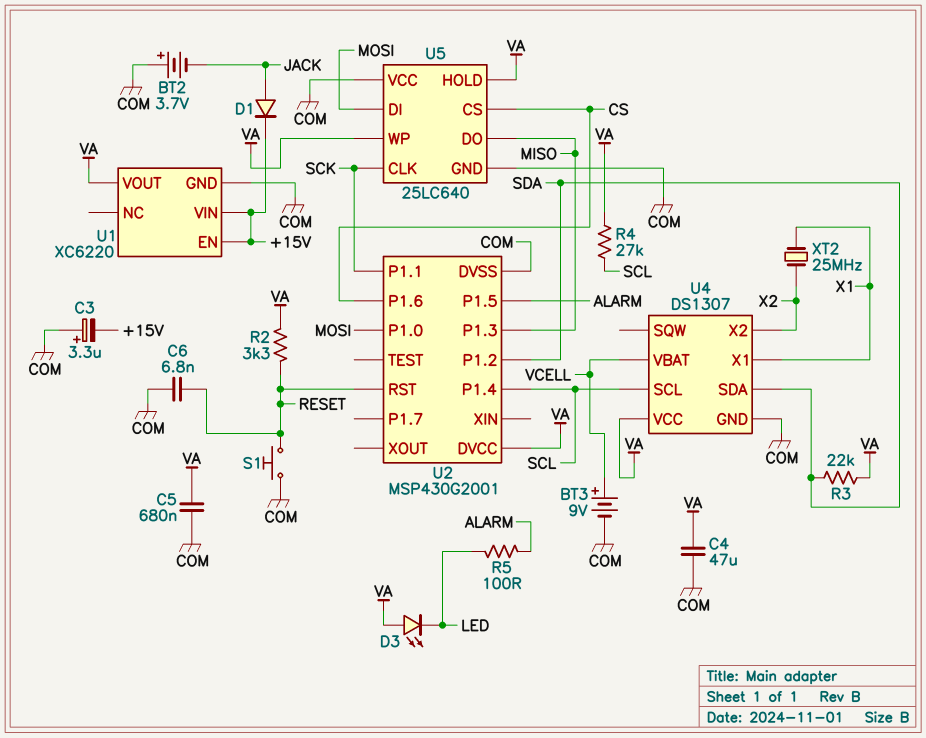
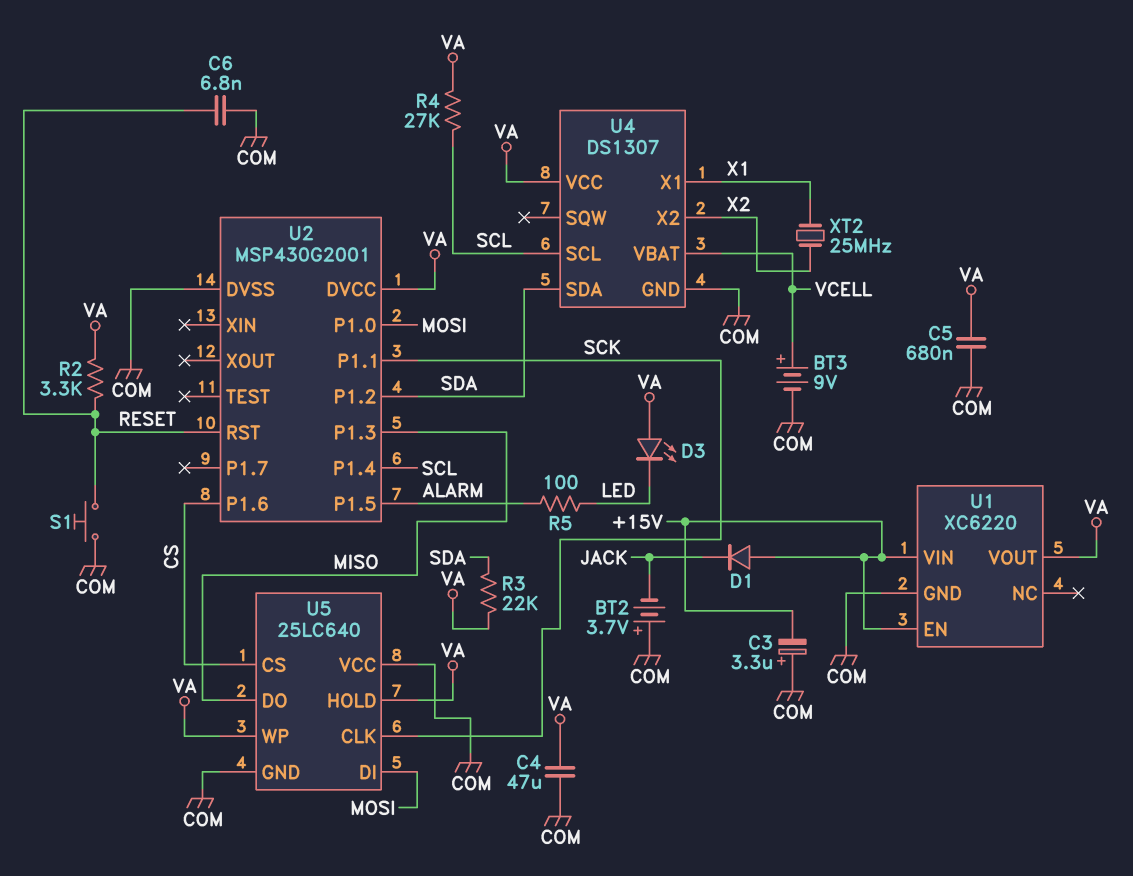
D1: diode (A JACK, K +15V) -> diode (A +15V, K JACK)

